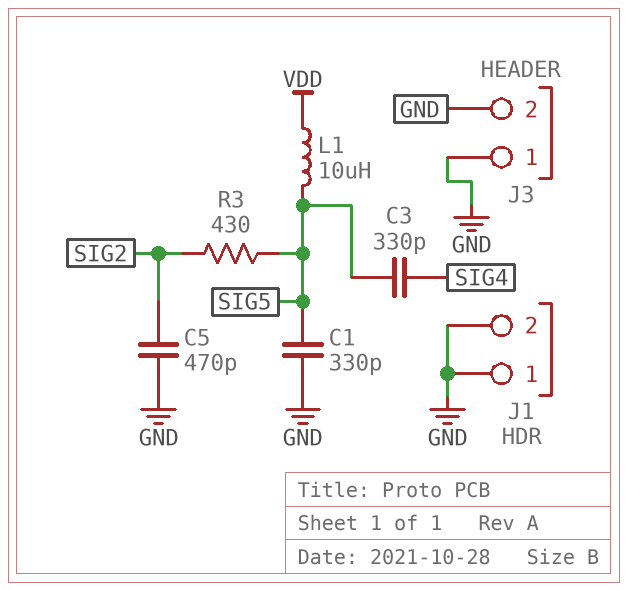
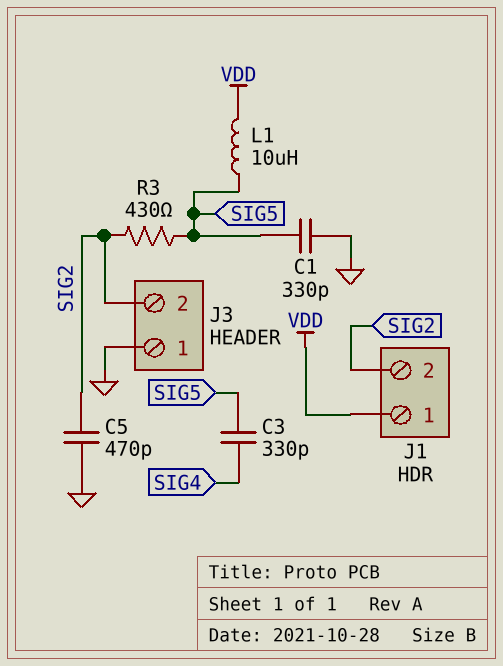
J1 pin 1: GND -> VDD
J1 pin 2: GND -> SIG2
J3 pin 2: GND -> SIG2

